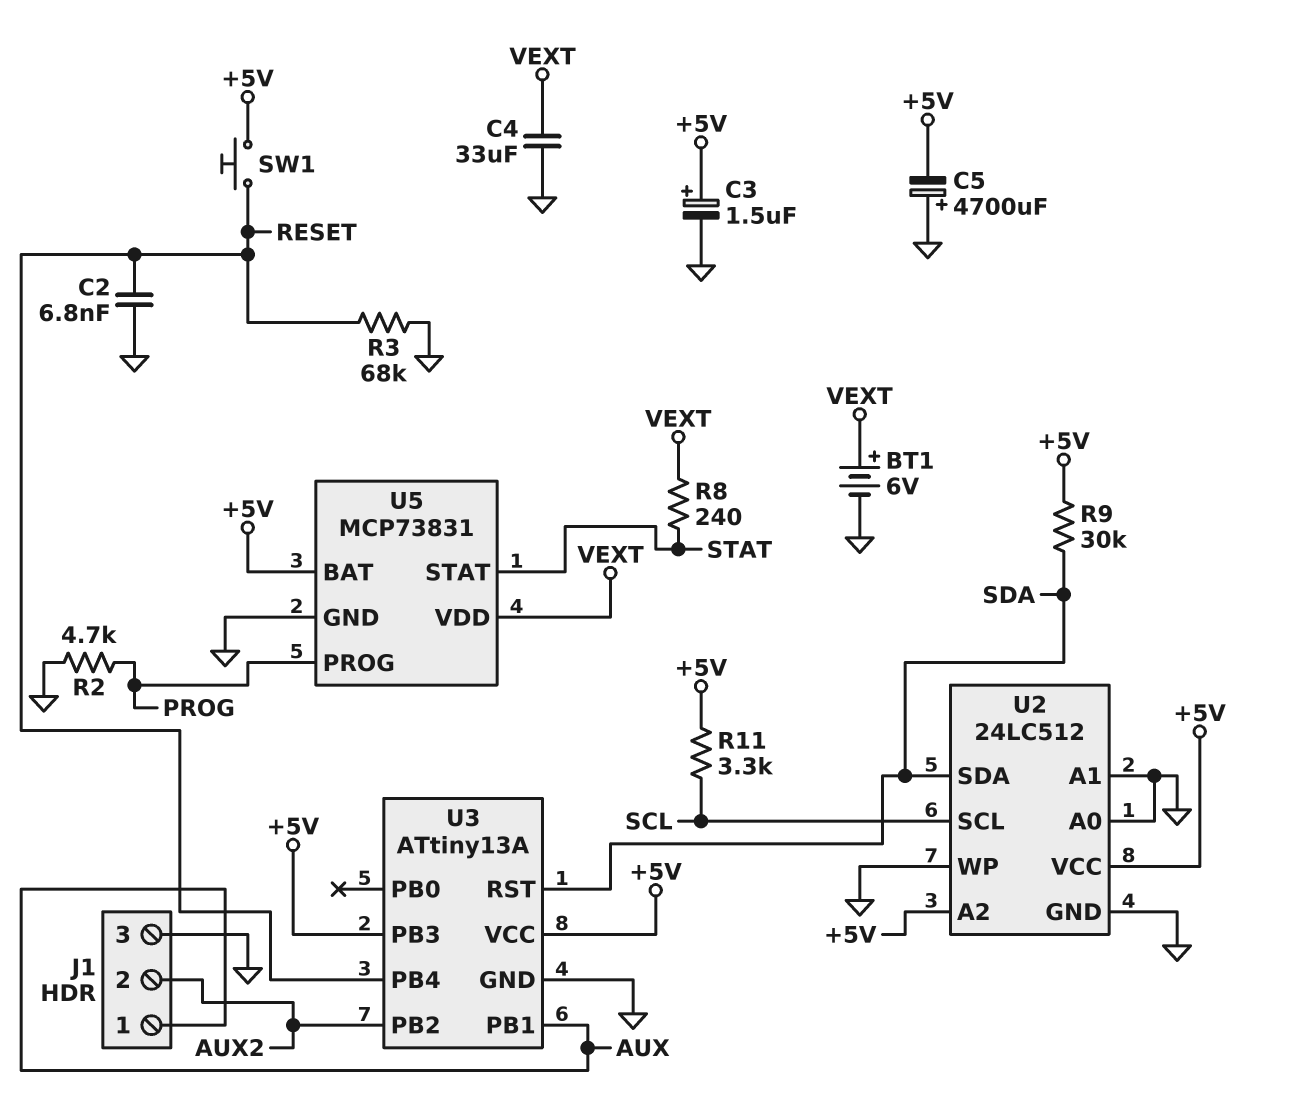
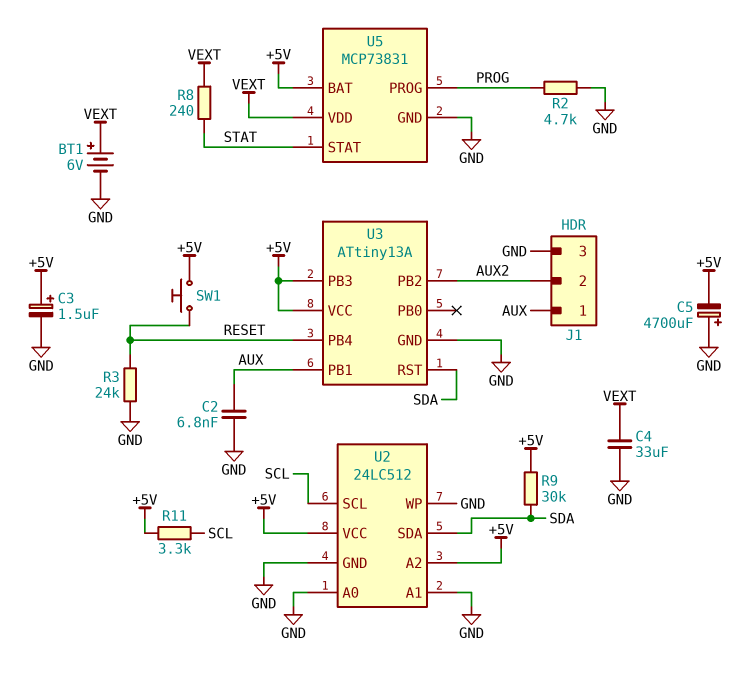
C2: 6.8nF (GND, RESET) -> 6.8nF (AUX, GND)
R3: 68k (GND, RESET) -> 24k (GND, RESET)

